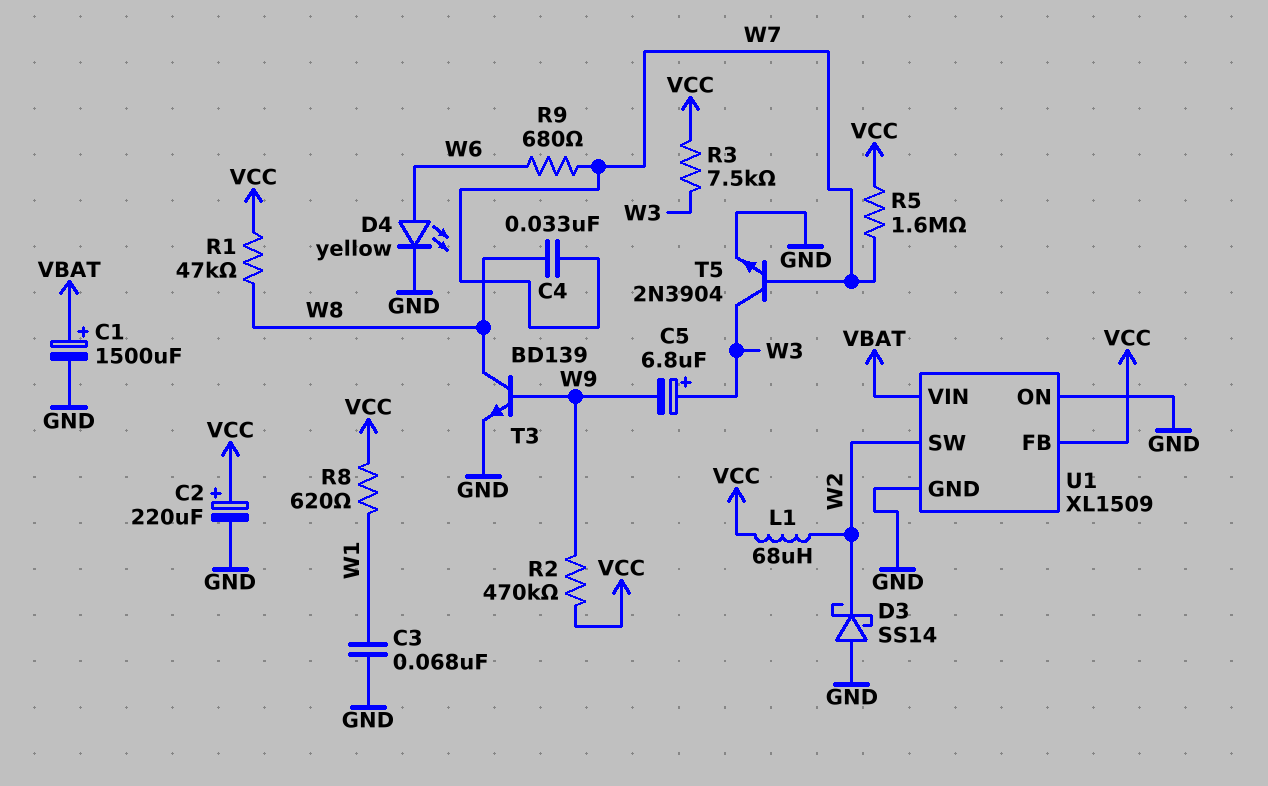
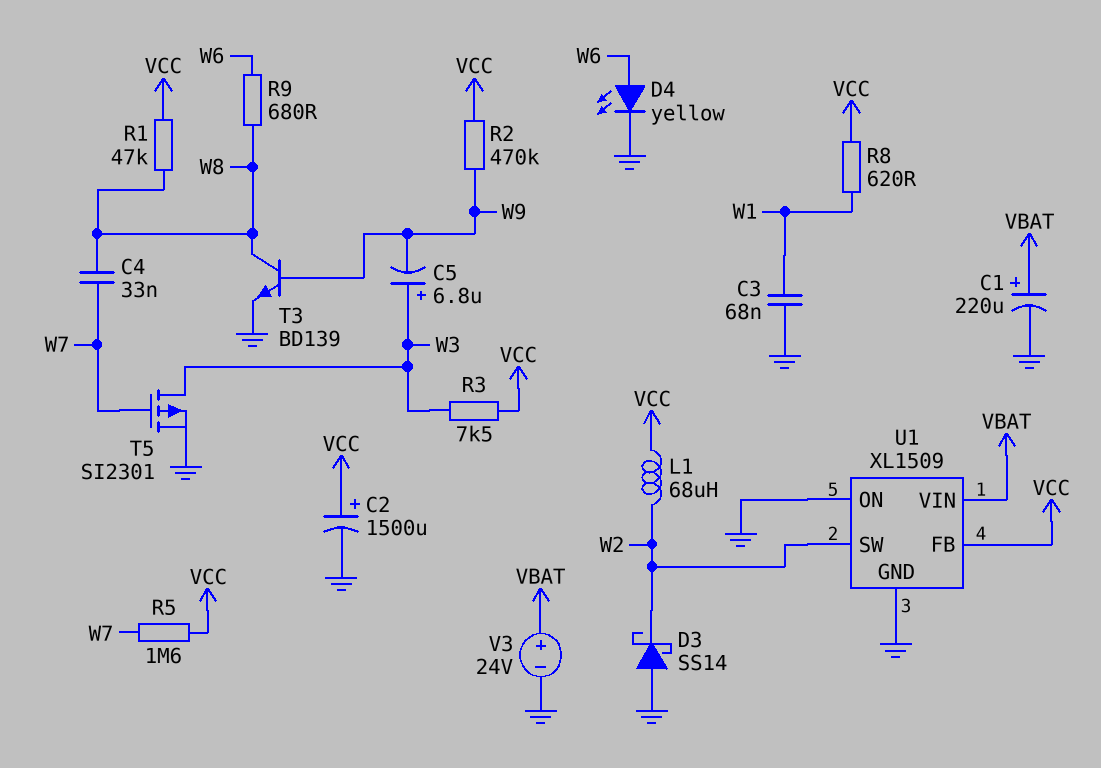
C1: 1500uF (plus VBAT, minus GND) -> 220uF (plus VBAT, minus GND)
C2: 220uF (plus VCC, minus GND) -> 1500uF (plus VCC, minus GND)
R9: 680 (W6, W7) -> 680 (W6, W8)
T5: NPN 2N3904 (B W7, C W3, E GND) -> PMOS SI2301 (G W7, D W3, S GND)
V3: none -> 24V (plus VBAT, minus GND)

